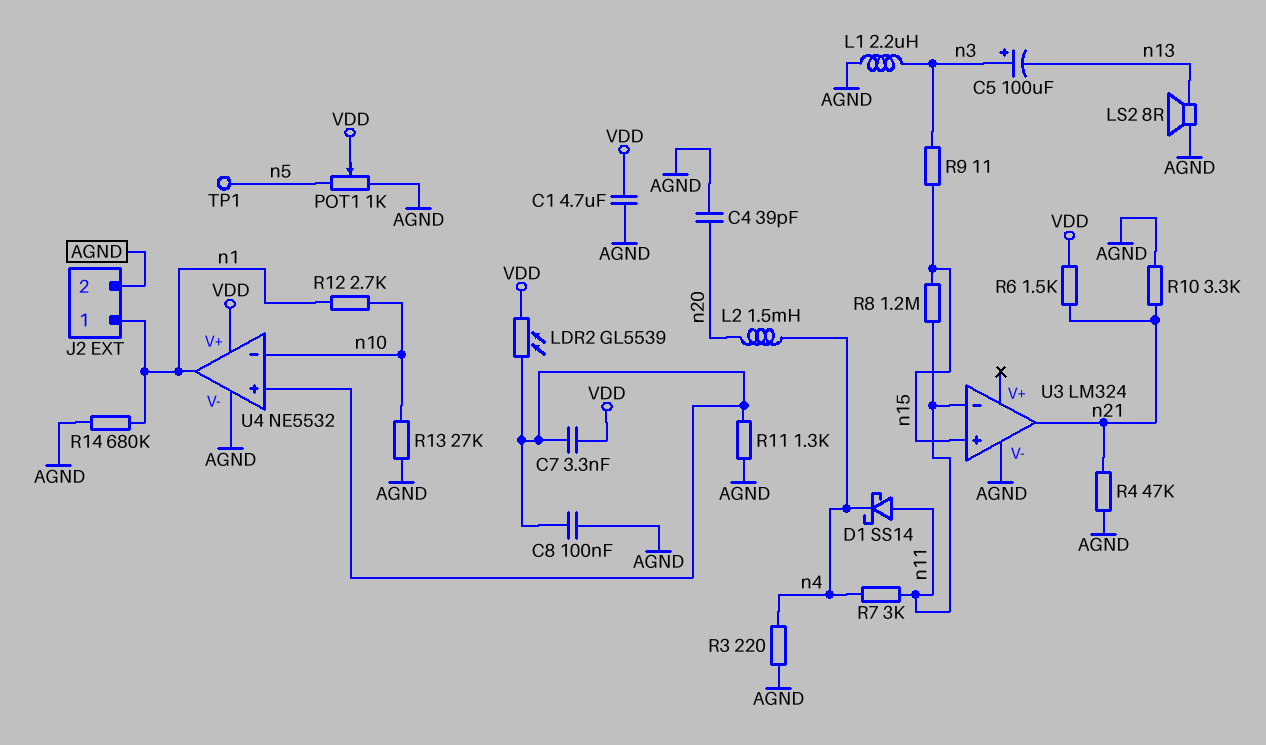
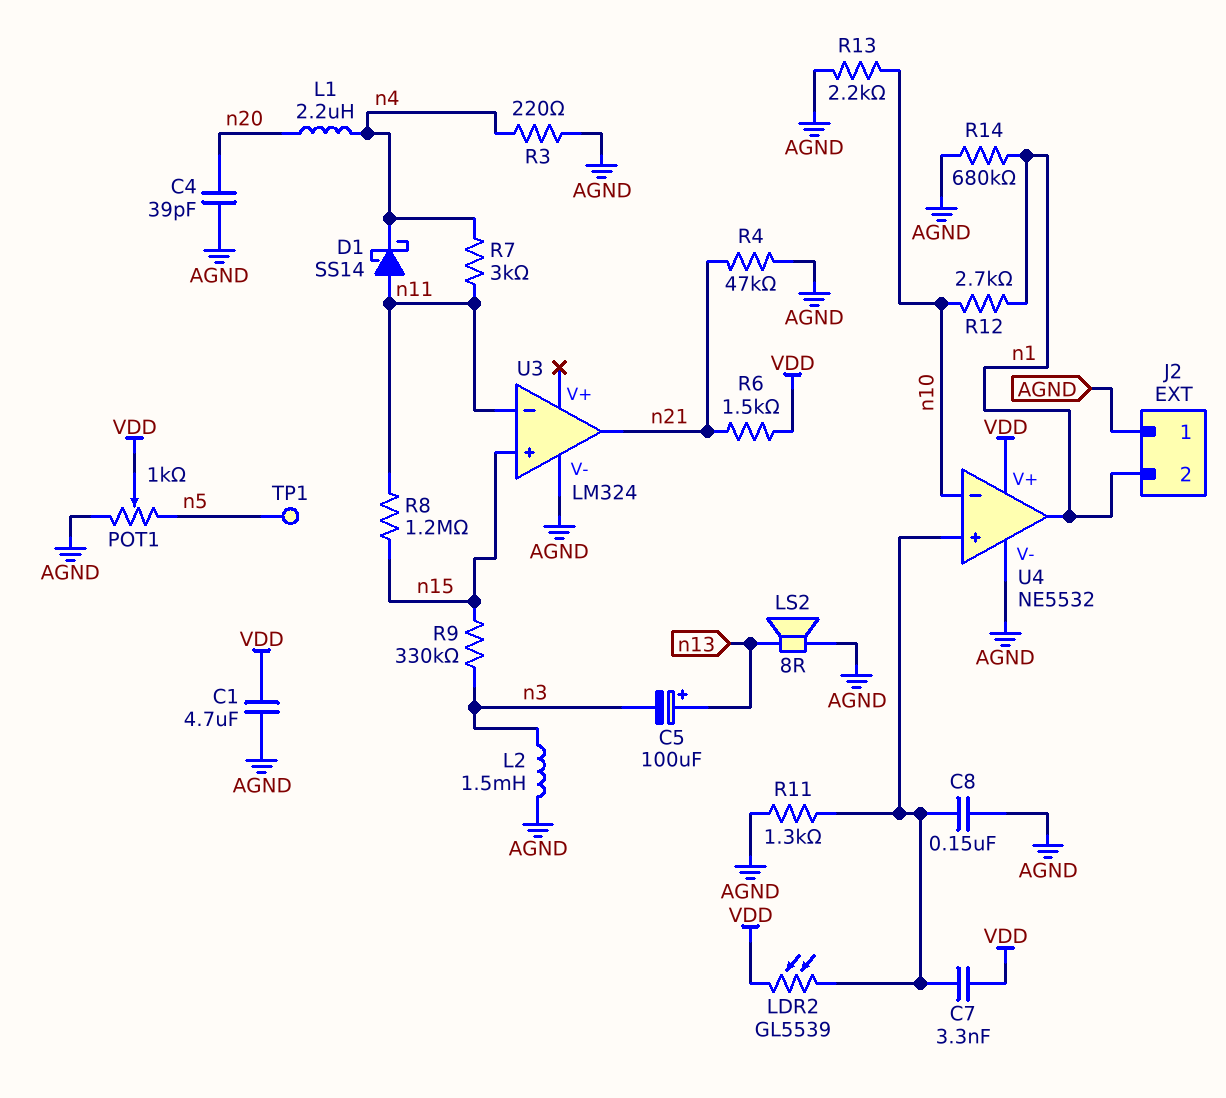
C5: 100uF (plus n3, minus n13) -> 100uF (plus n13, minus n3)
C8: 100nF (AGND, U4/in+) -> 150nF (AGND, U4/in+)
J2 pin 1: n1 -> AGND
J2 pin 2: AGND -> n1
L1: 2.2uH (AGND, n3) -> 2.2uH (n4, n20)
L2: 1.5mH (n4, n20) -> 1.5mH (AGND, n3)
R9: 11 (n3, n15) -> 330k (n3, n15)
R10: 3.3k (AGND, n21) -> none
R13: 27k (AGND, n10) -> 2.2k (AGND, n10)

